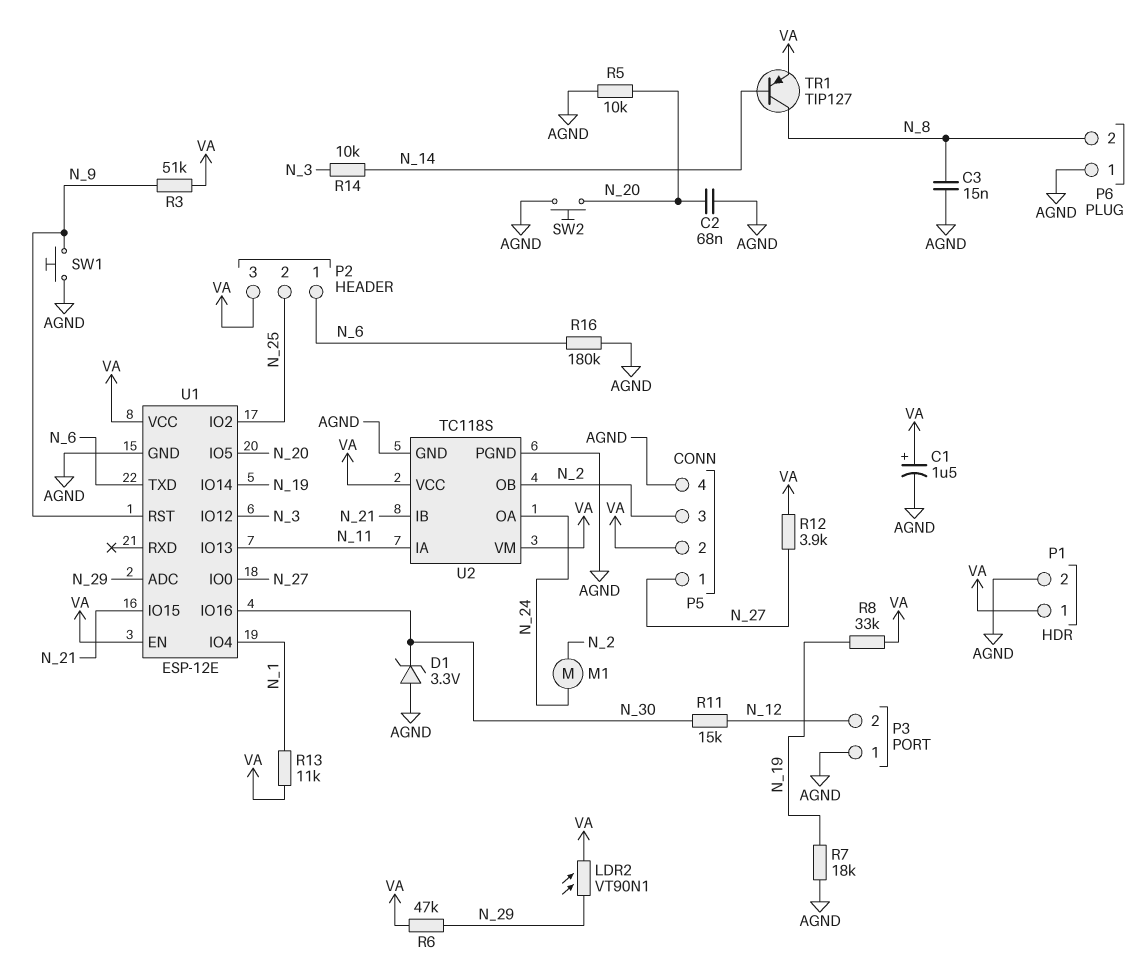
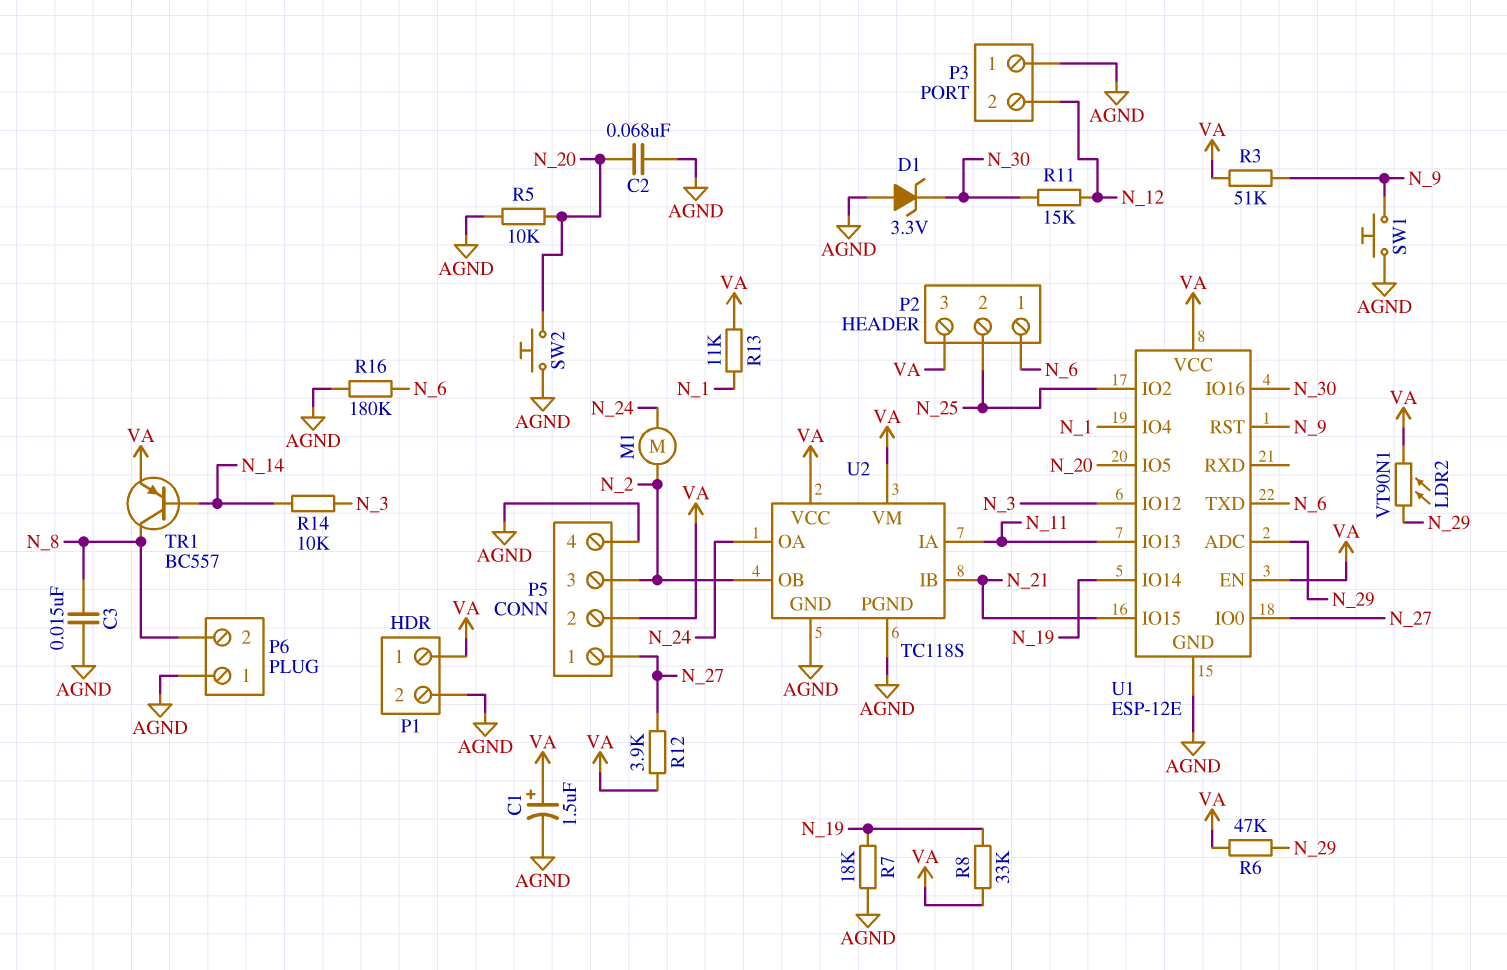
TR1: PNP TIP127 (B N_14, C N_8, E VA) -> PNP BC557 (B N_14, C N_8, E VA)

